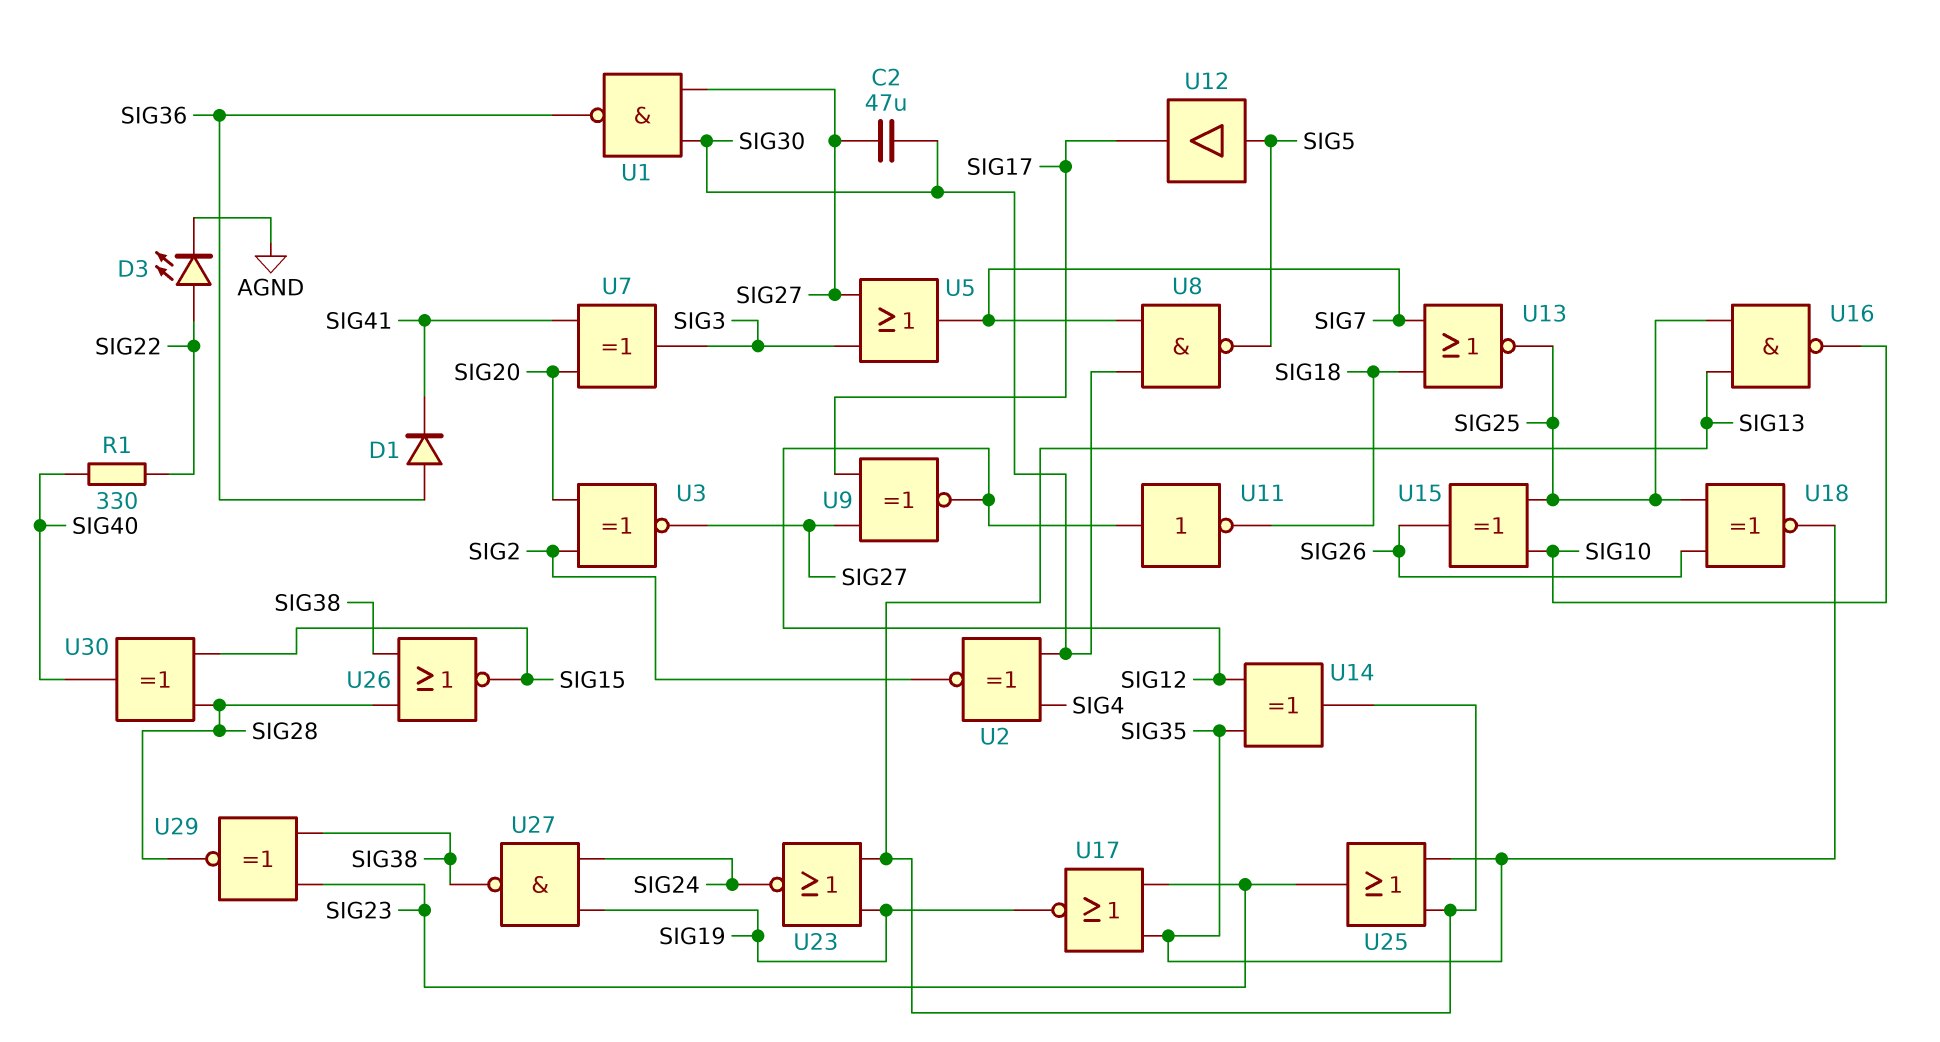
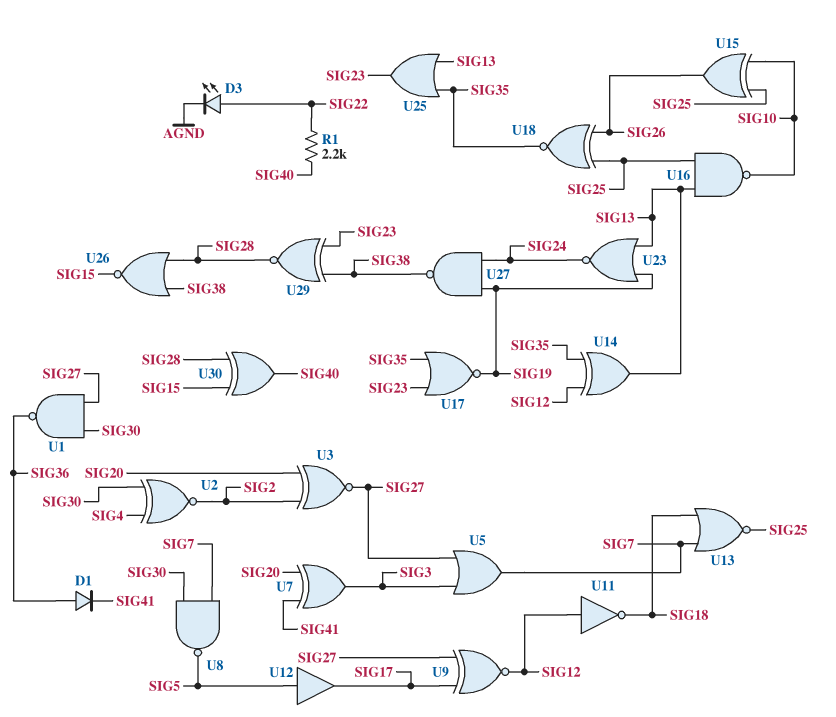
C2: 47uF (SIG27, SIG30) -> none
R1: 330 (SIG22, SIG40) -> 2.2k (SIG22, SIG40)

